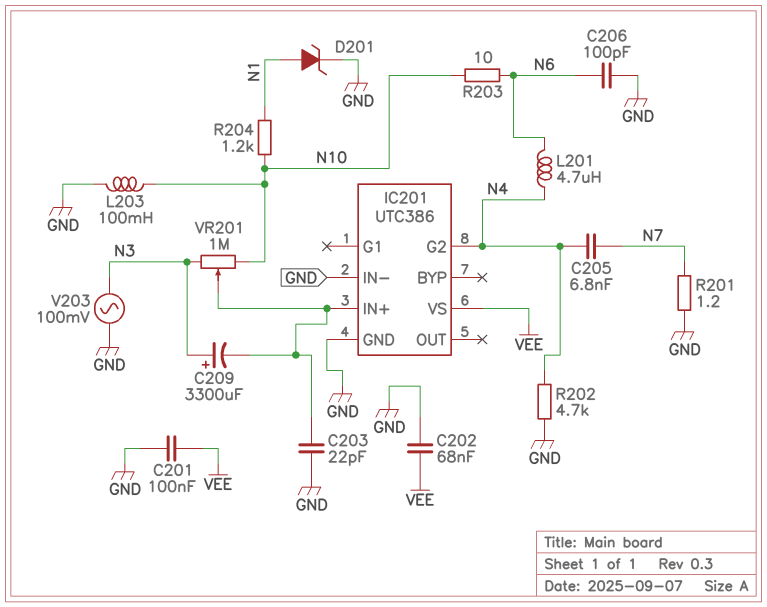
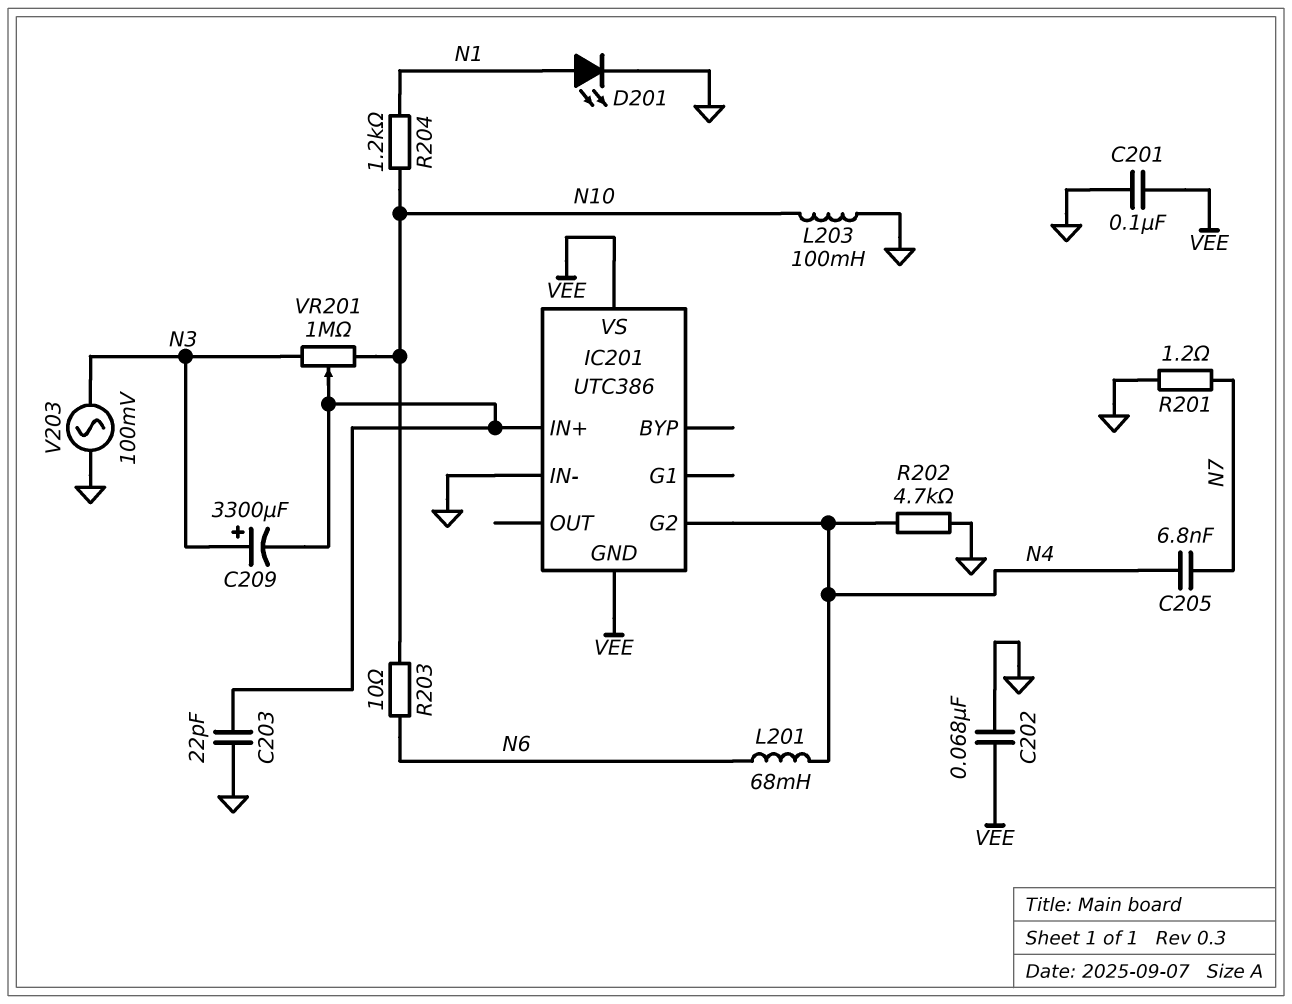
C206: 100pF (GND, N6) -> none
D201: zener (A N1, K GND) -> LED (A N1, K GND)
IC201 pin GND: GND -> VEE
L201: 4.7uH (N4, N6) -> 68mH (N4, N6)

